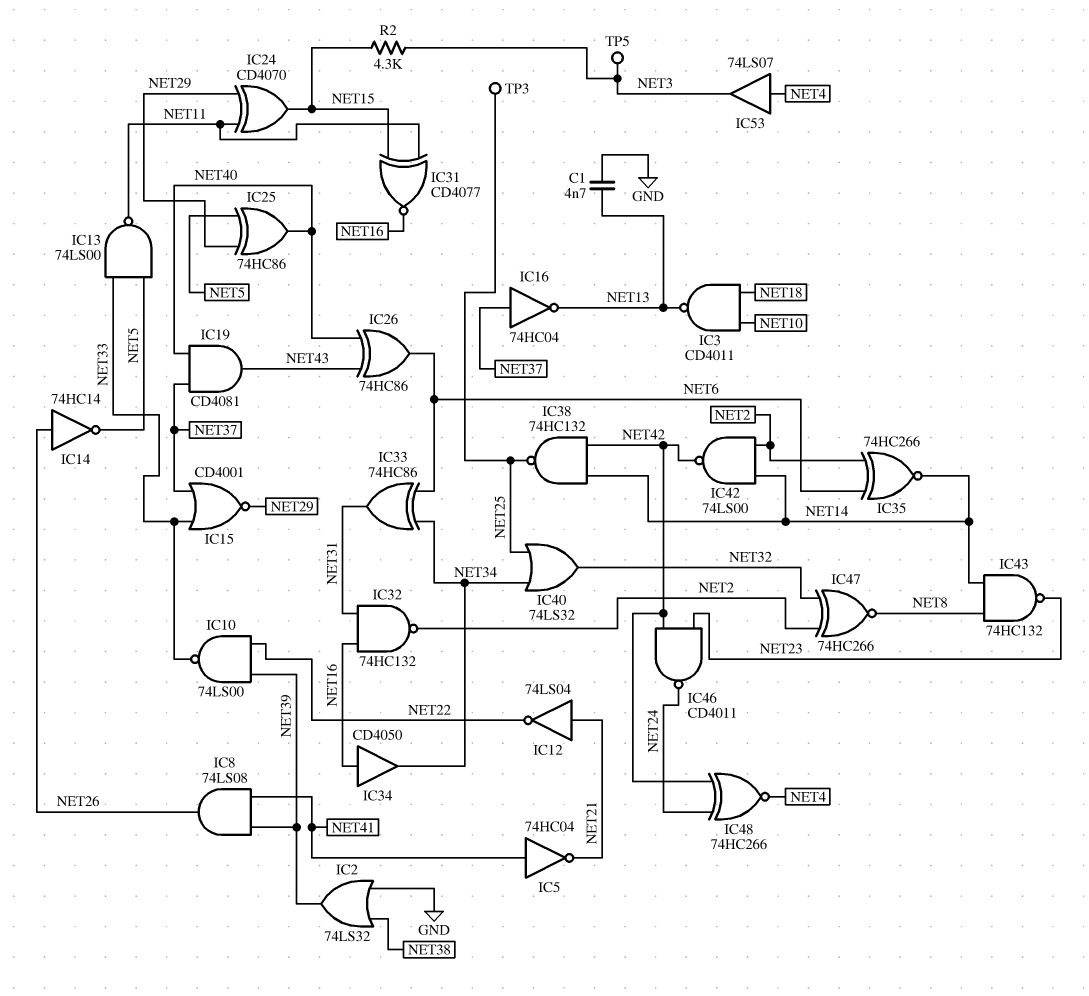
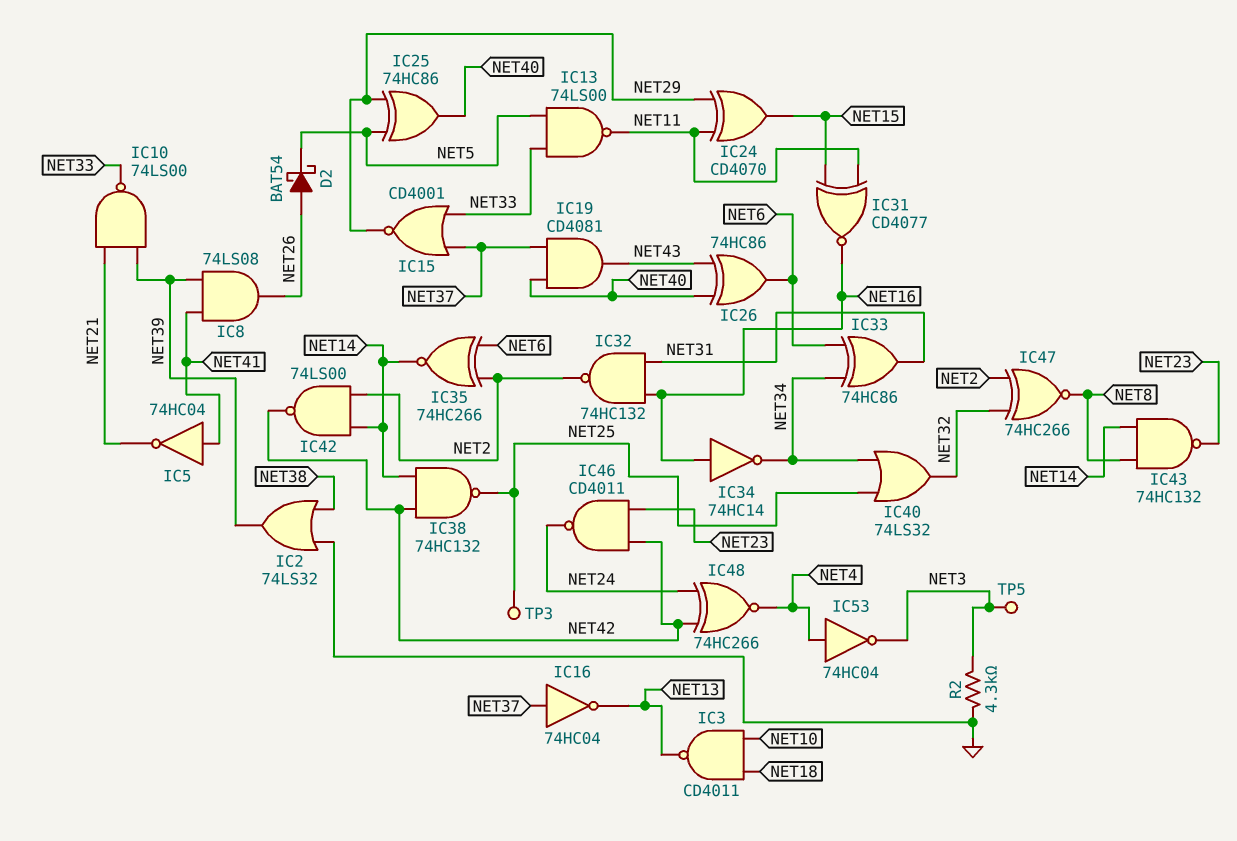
C1: 4.7nF (GND, NET13) -> none
D2: none -> schottky BAT54 (A NET26, K NET5)
IC10: NAND 74LS00 (in NET22, in NET39, out NET33) -> NAND 74LS00 (in NET21, in NET39, out NET33)
IC12: NOT 74LS04 (in NET21, out NET22) -> none
IC14: NOT 74HC14 (in NET26, out NET5) -> none
IC34: buffer CD4050 (in NET16, out NET34) -> NOT 74HC14 (in NET16, out NET34)
IC53: buffer 74LS07 (in NET4, out NET3) -> NOT 74HC04 (in NET4, out NET3)
R2: 4.3k (NET3, NET15) -> 4.3k (GND, NET3)

